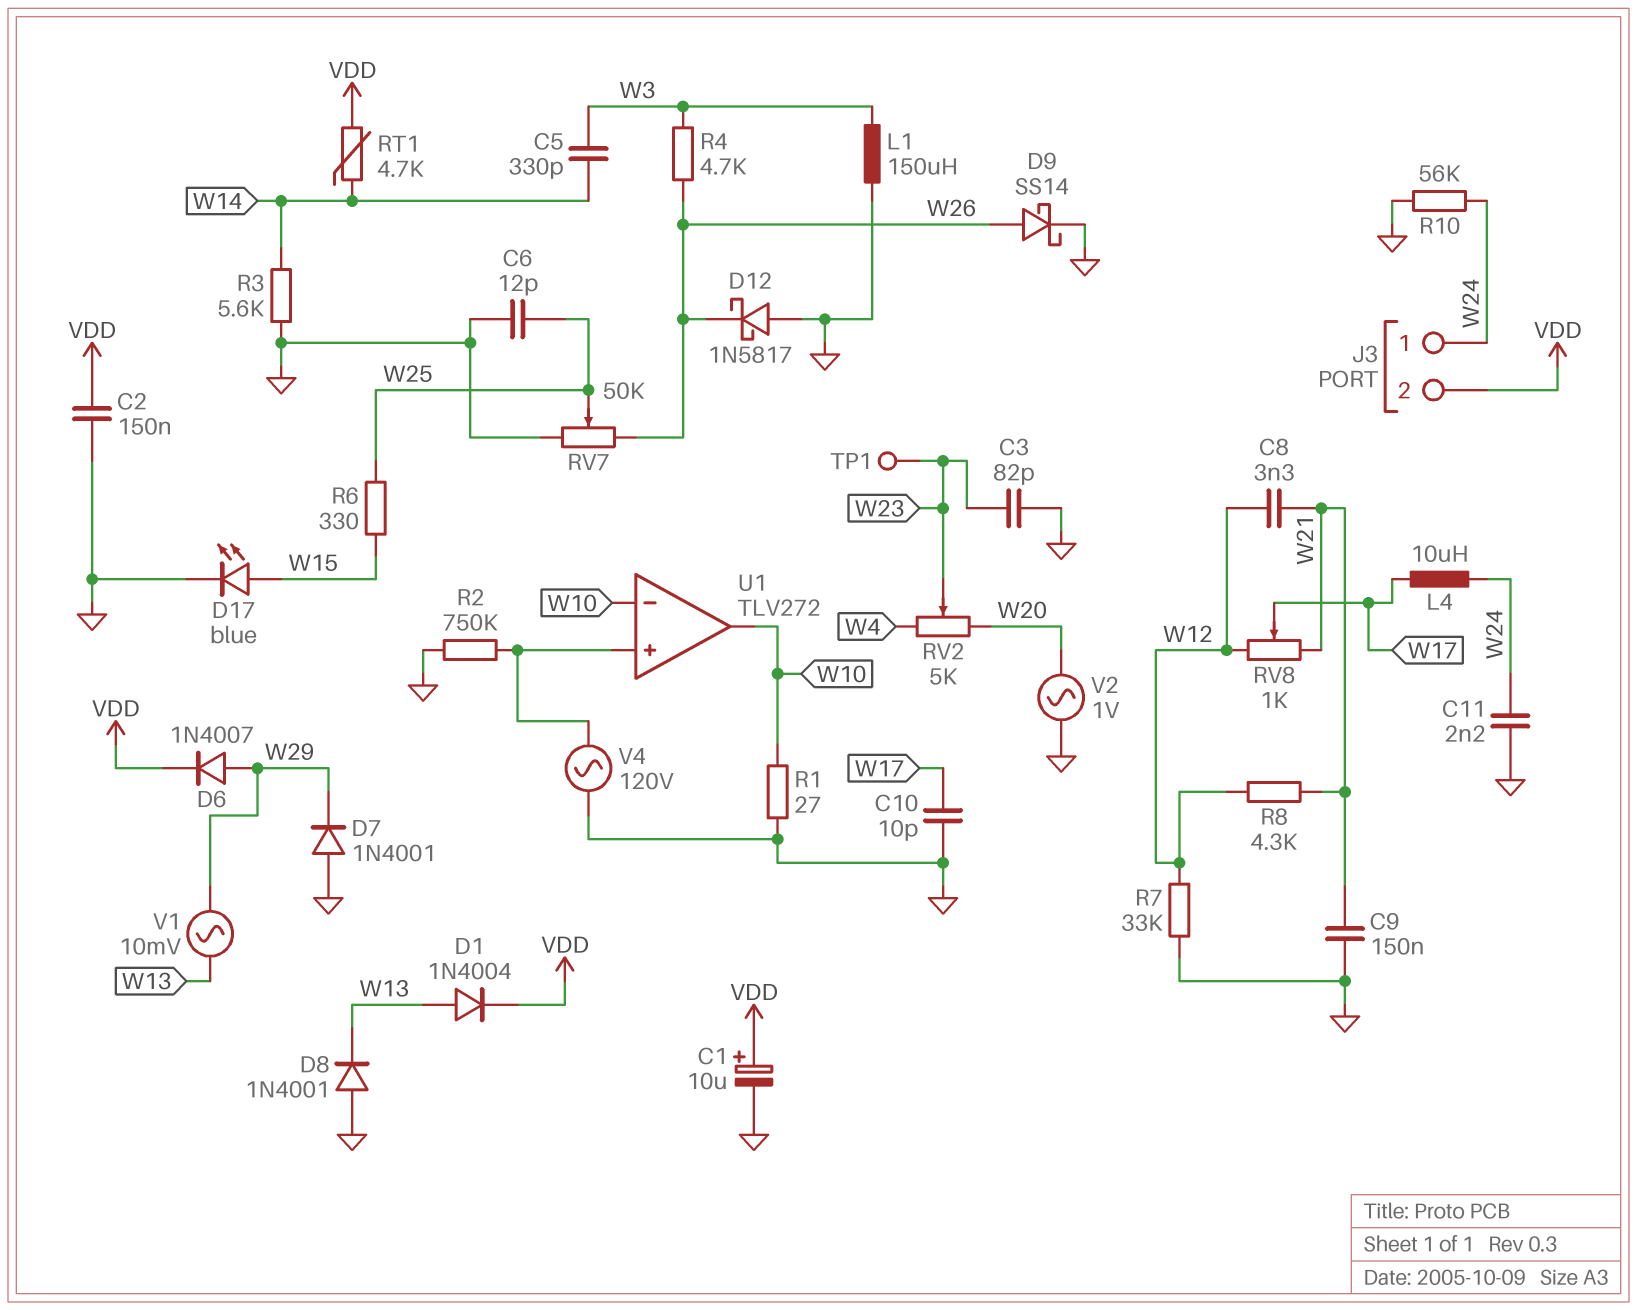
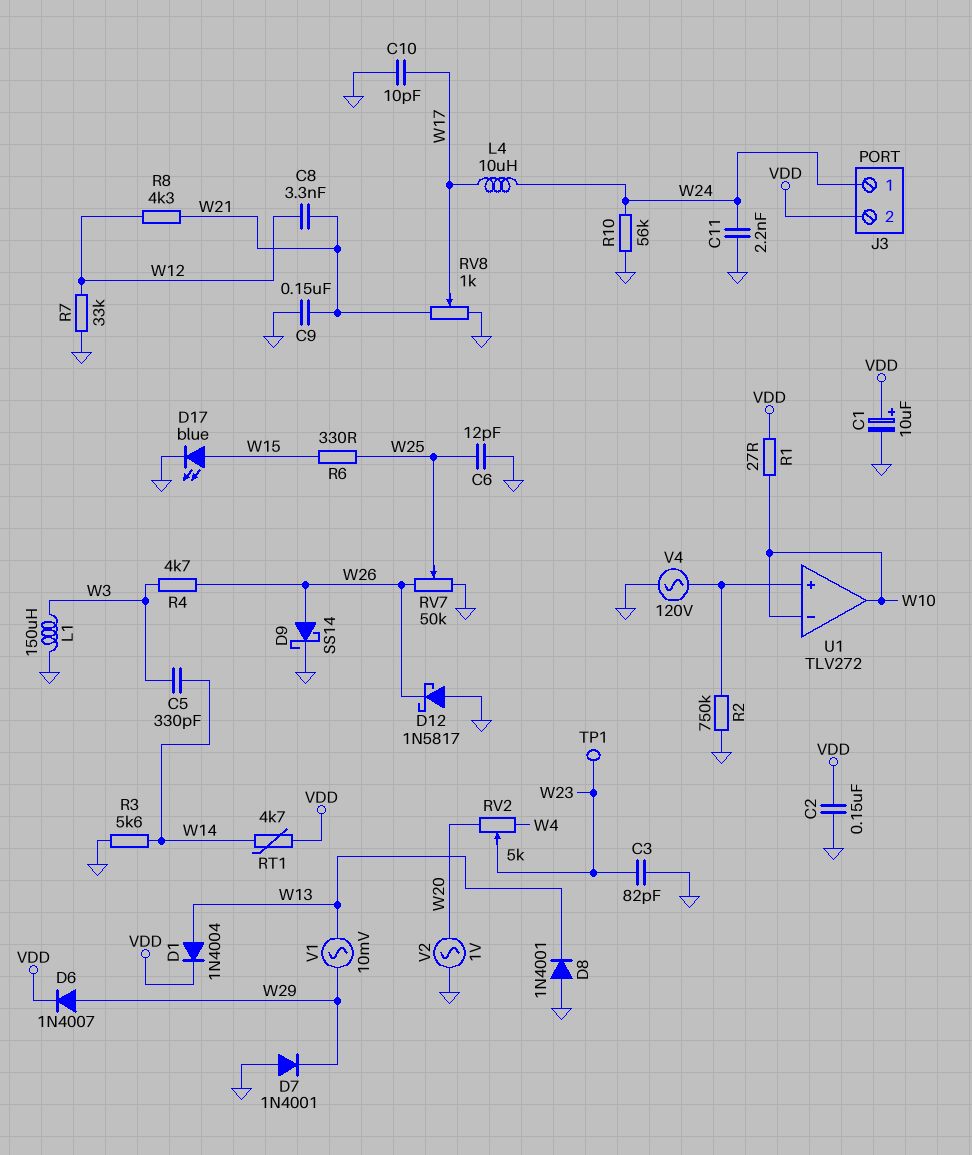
R1: 27 (GND, W10) -> 27 (VDD, W10)
RV8: 1k (W12, W21, wiper W17) -> 1k (GND, W21, wiper W17)

